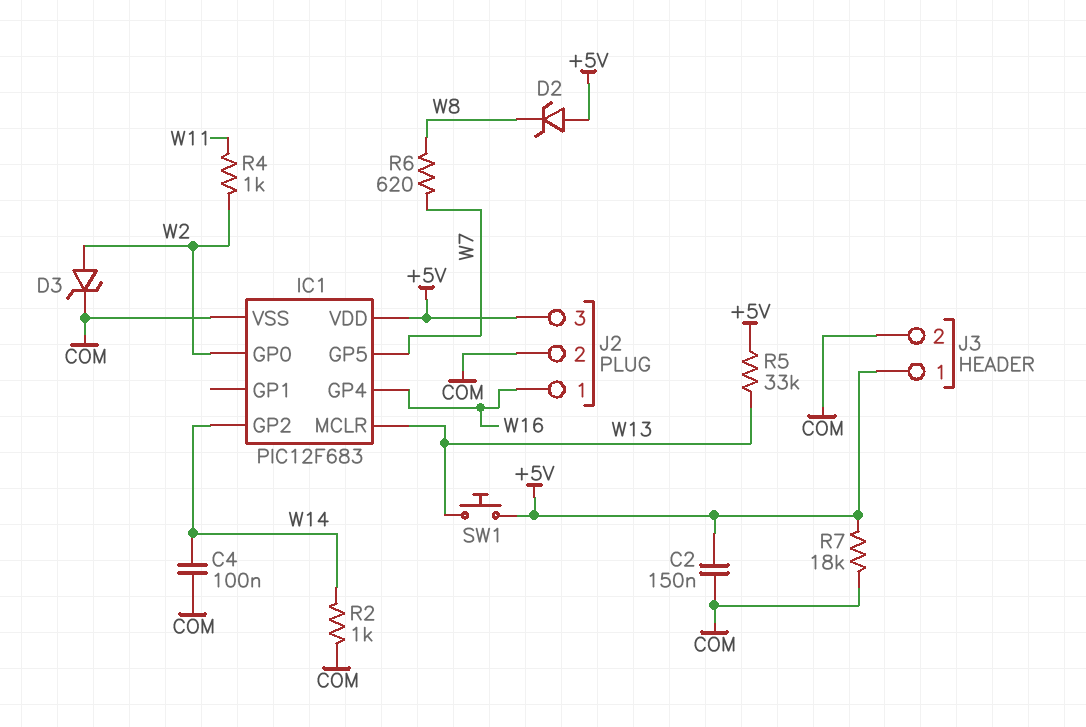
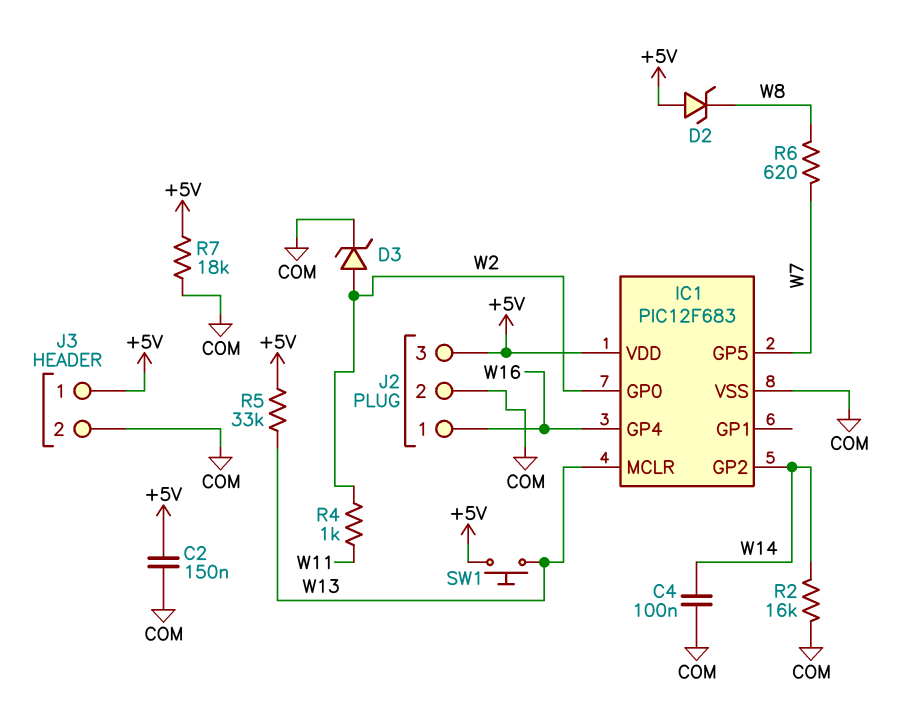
R2: 1k (COM, W14) -> 16k (COM, W14)

